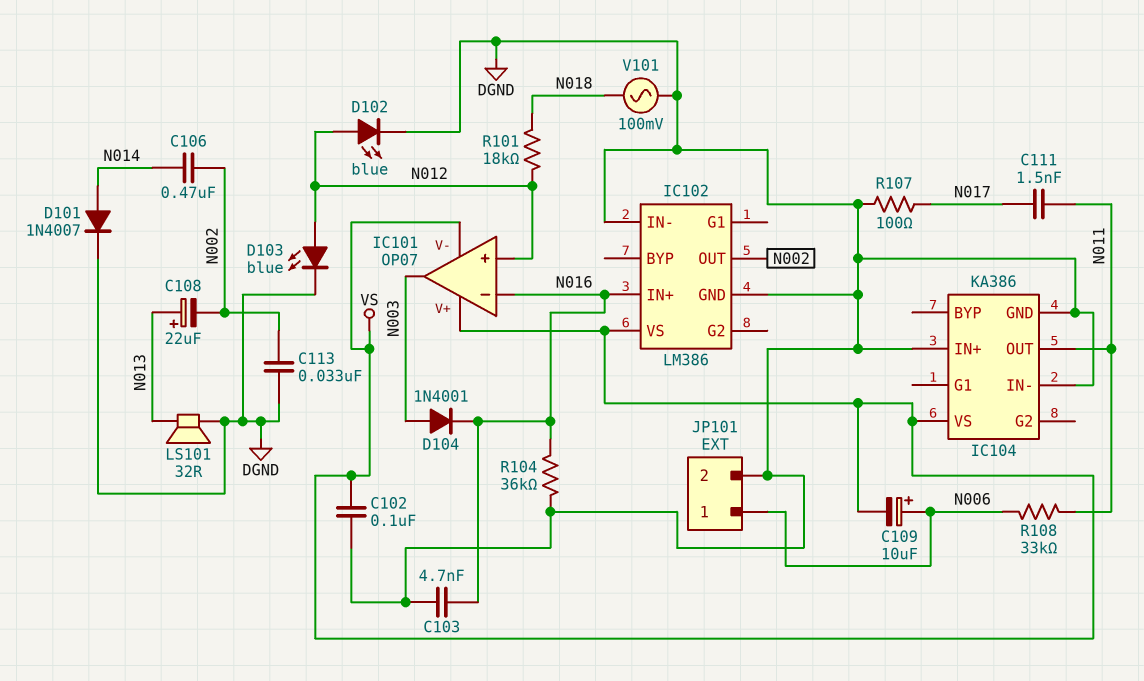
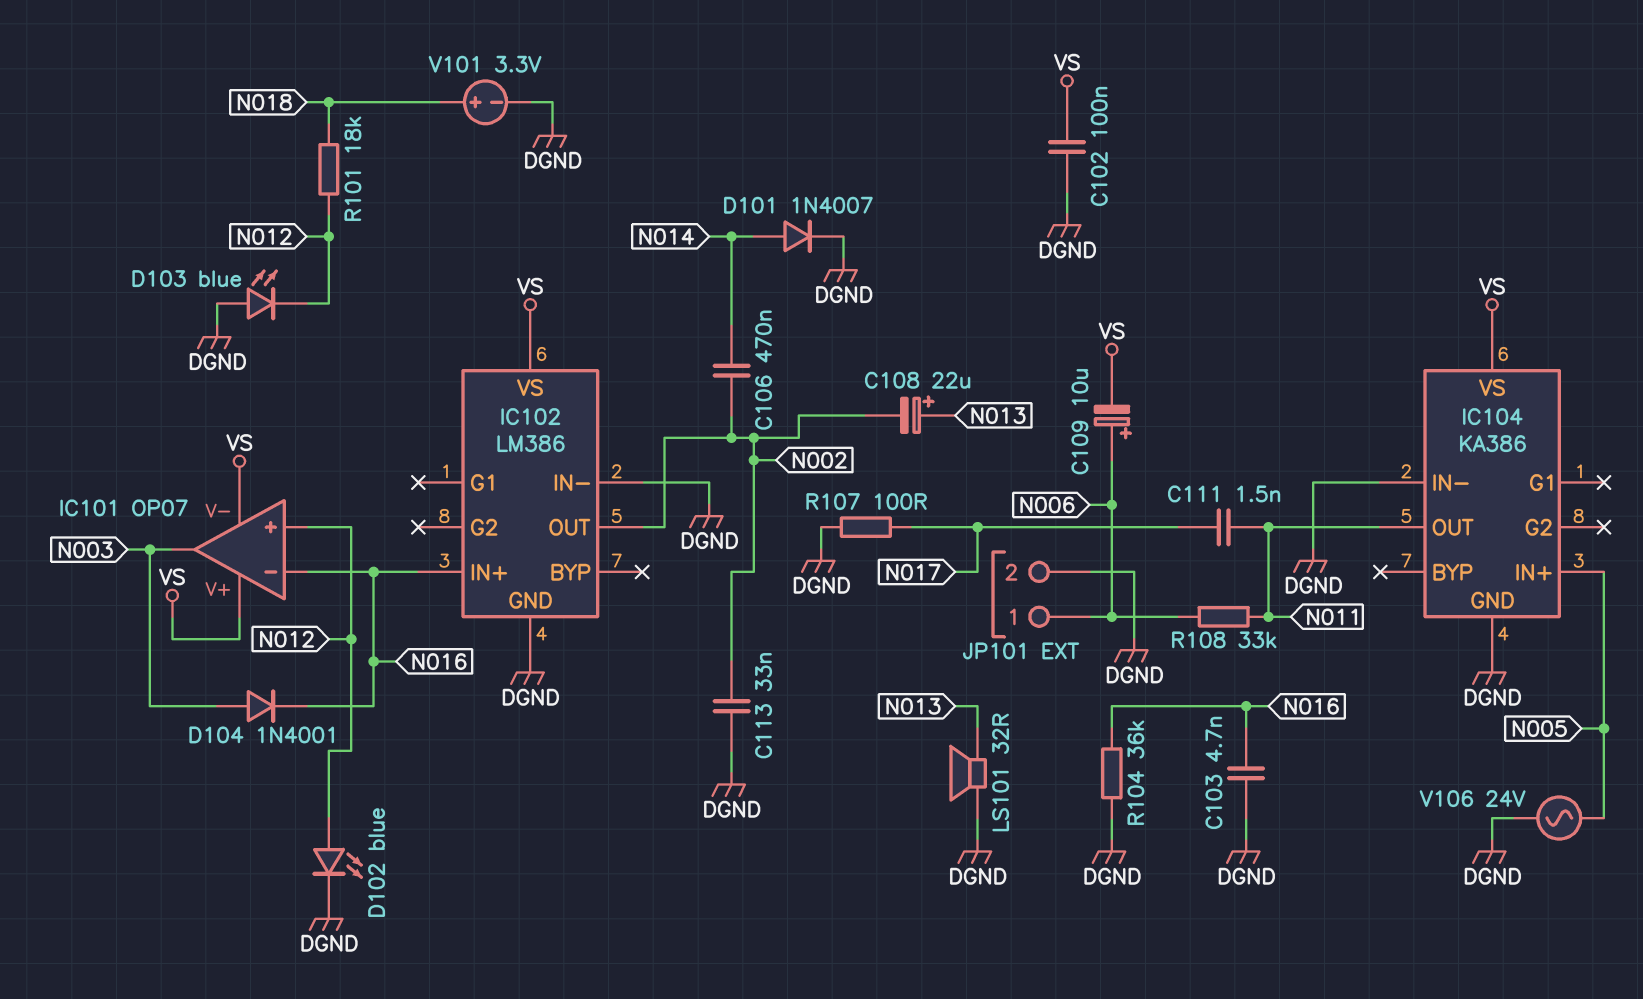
D103: LED blue (A N012, K DGND) -> LED blue (A DGND, K N012)
IC104 pin IN+: DGND -> N005
V101: AC 100mV (DGND, N018) -> 3.3V (plus N018, minus DGND)
V106: none -> AC 24V (DGND, N005)

